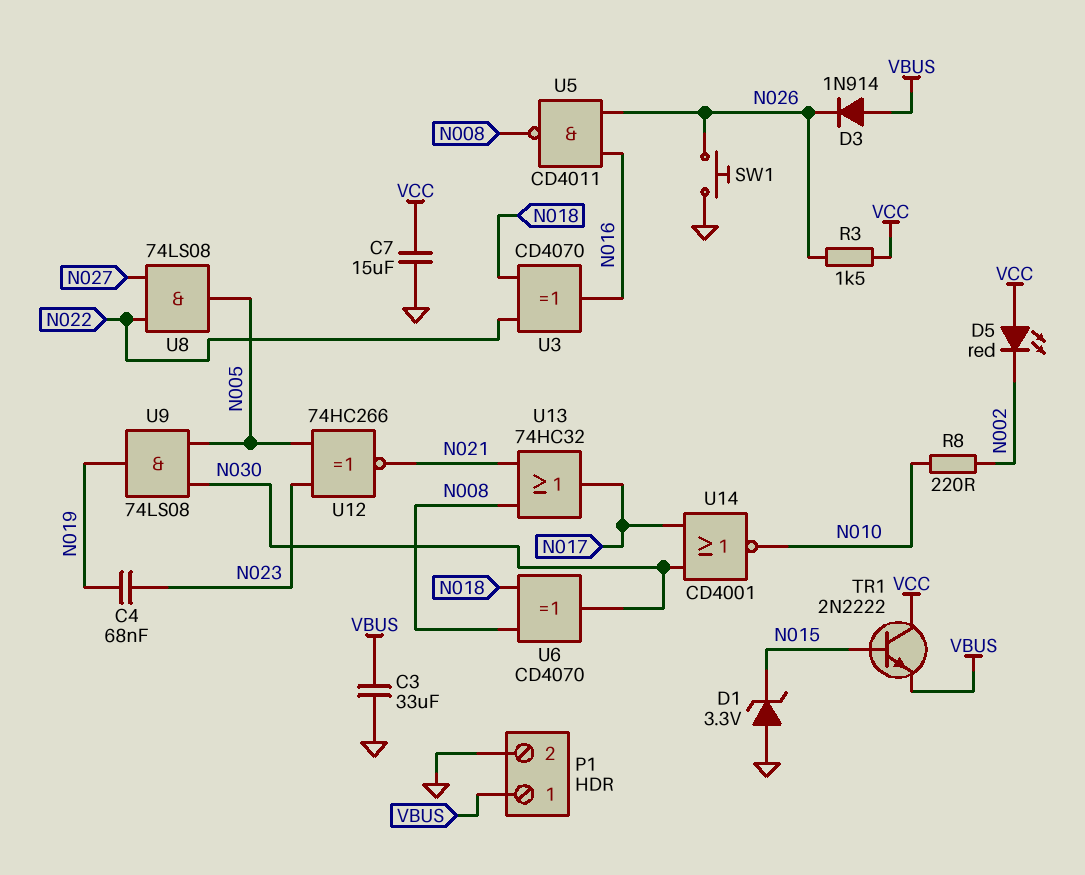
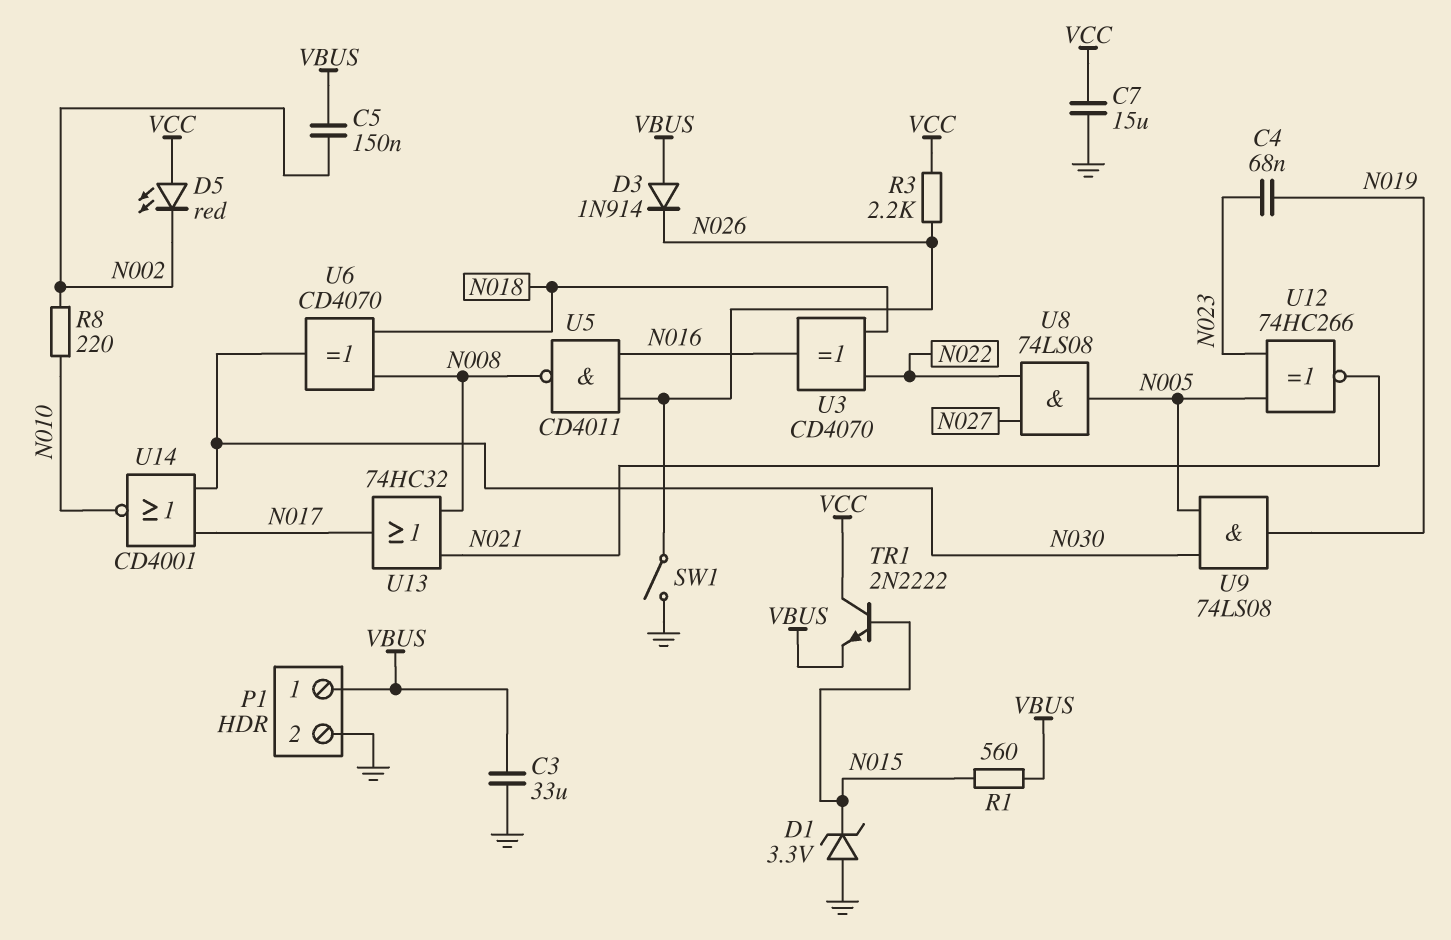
C5: none -> 150nF (N002, VBUS)
R1: none -> 560 (N015, VBUS)
R3: 1.5k (N026, VCC) -> 2.2k (N026, VCC)
SW1: button (GND, N026) -> switch (GND, N026)

